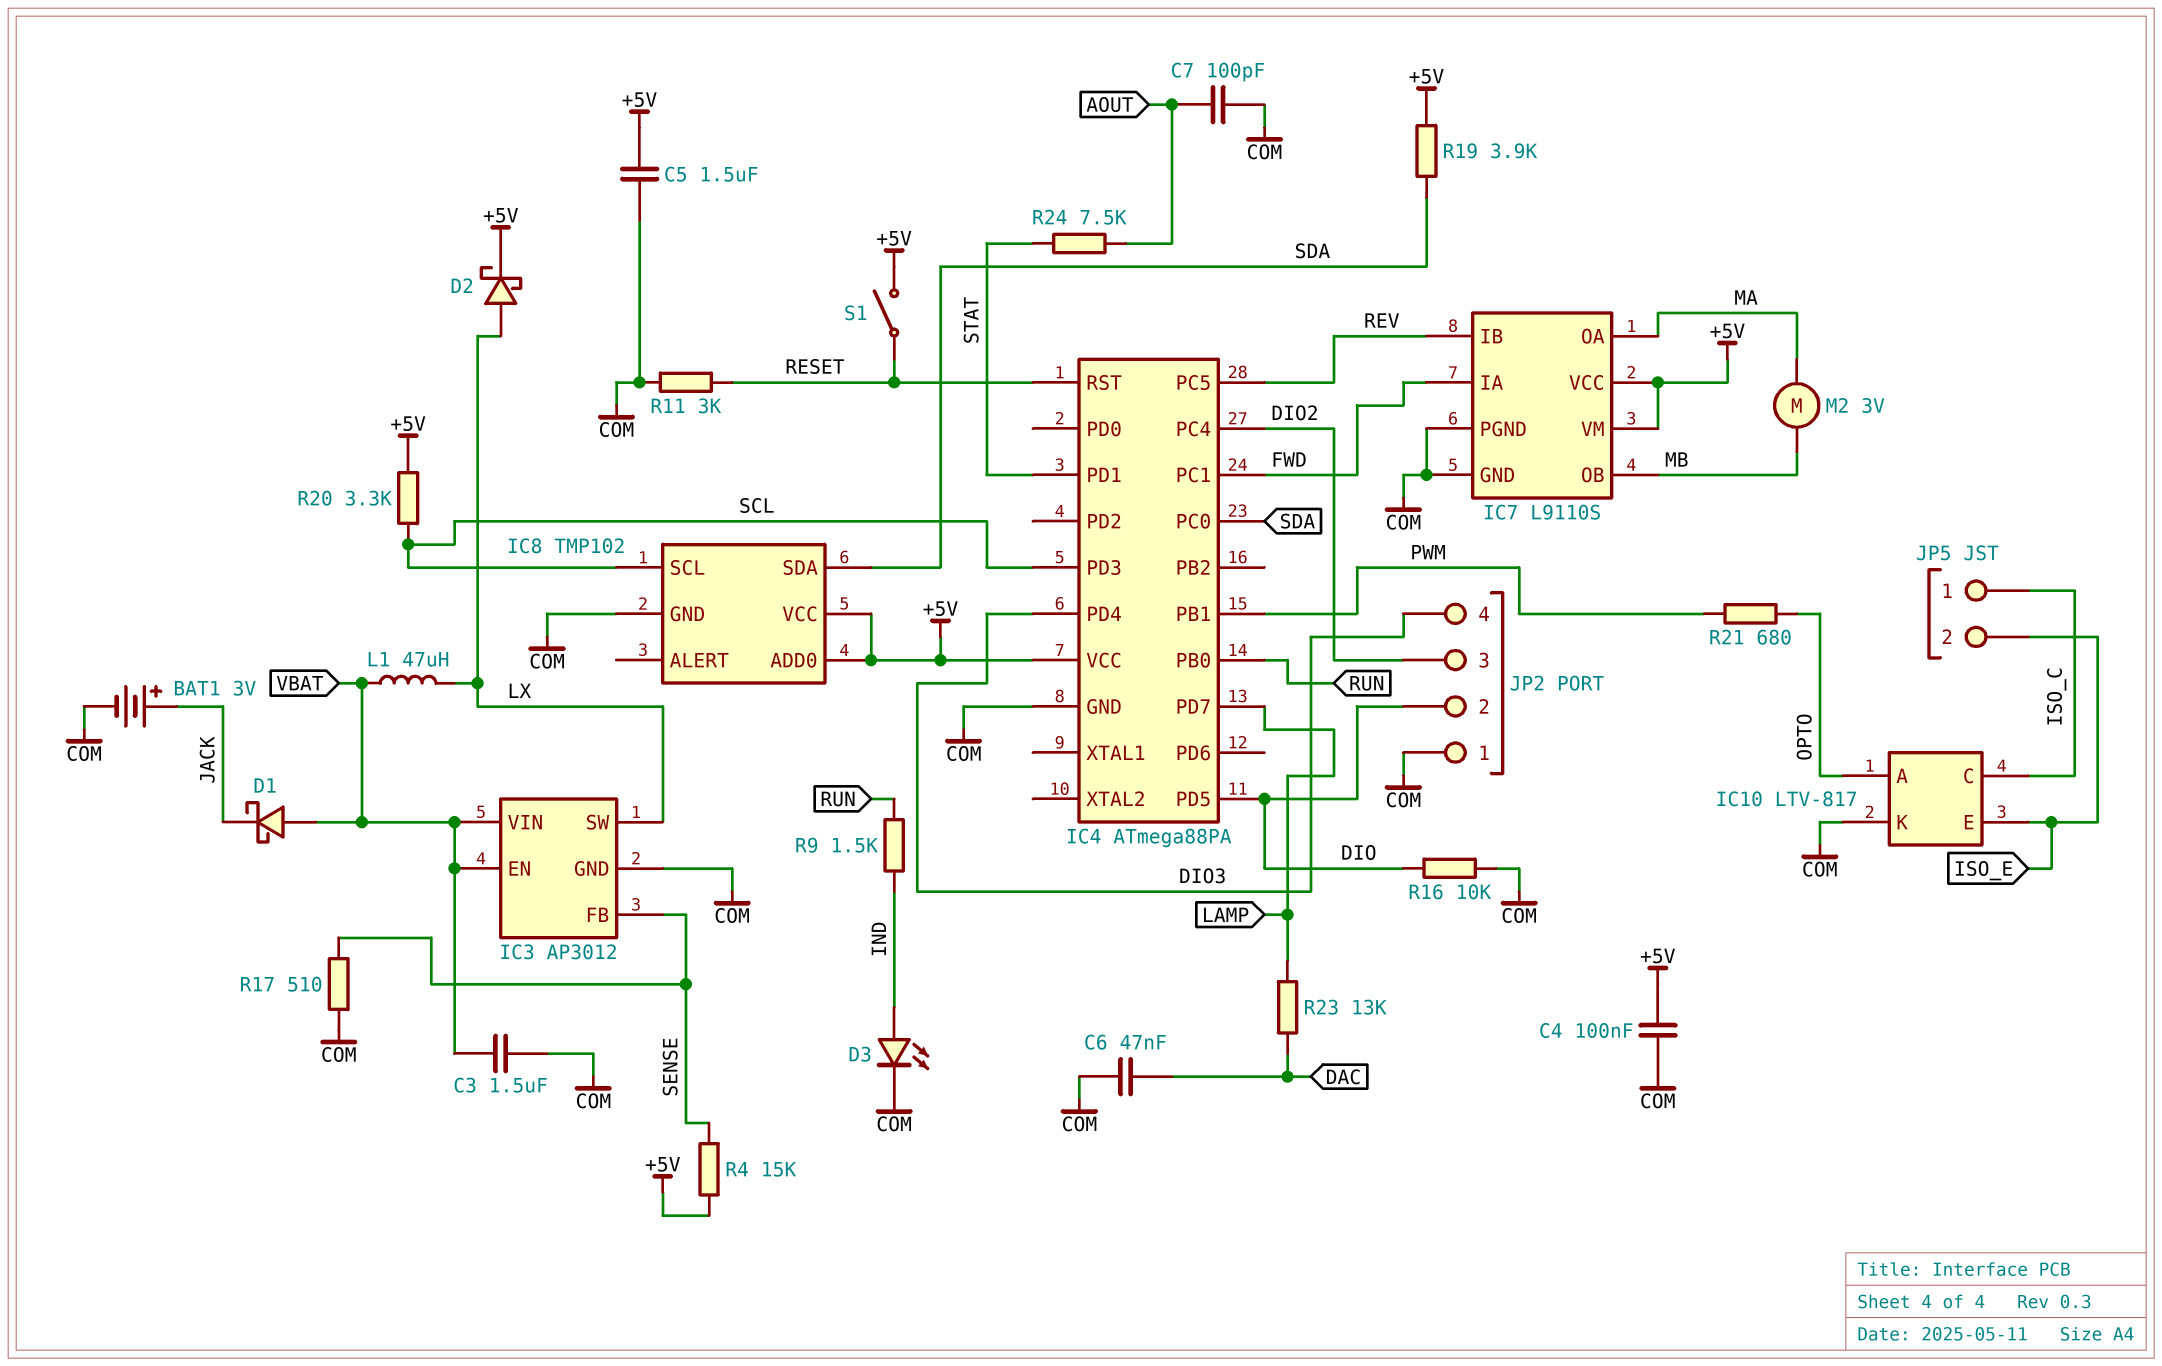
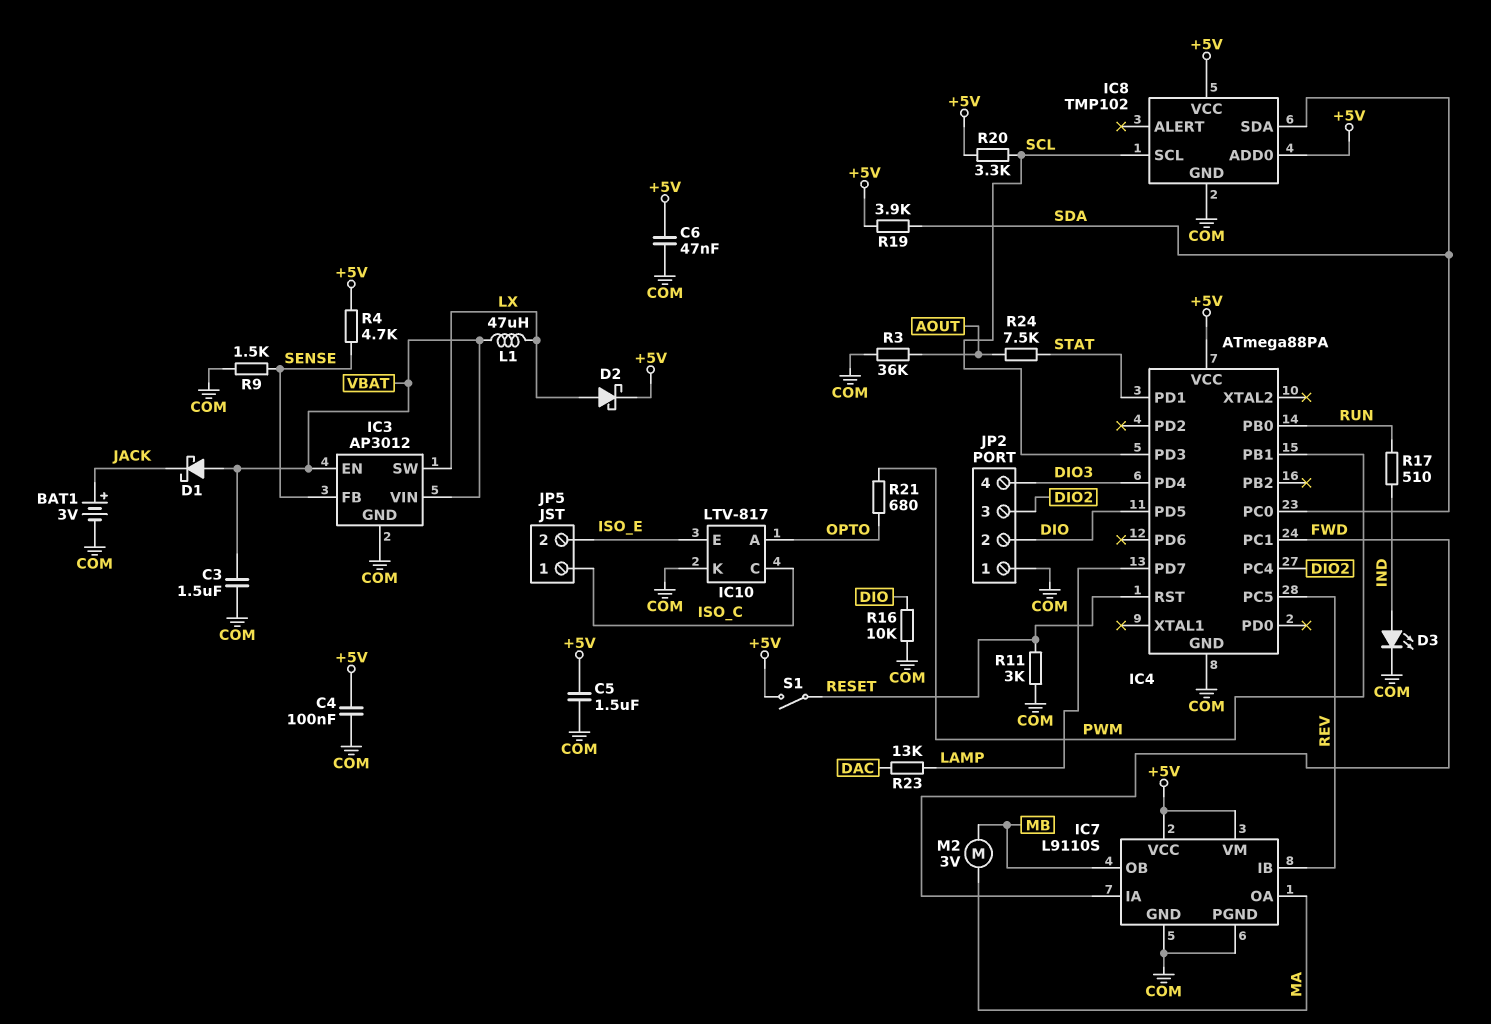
C6: 47nF (COM, DAC) -> 47nF (+5V, COM)
C7: 100pF (AOUT, COM) -> none
R3: none -> 36k (AOUT, COM)
R4: 15k (+5V, SENSE) -> 4.7k (+5V, SENSE)
R9: 1.5k (IND, RUN) -> 1.5k (COM, SENSE)
R17: 510 (COM, SENSE) -> 510 (IND, RUN)

